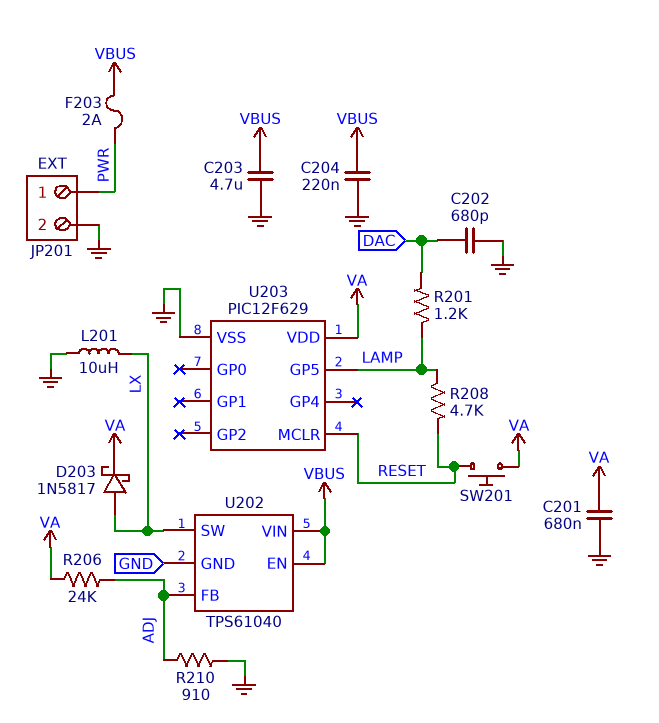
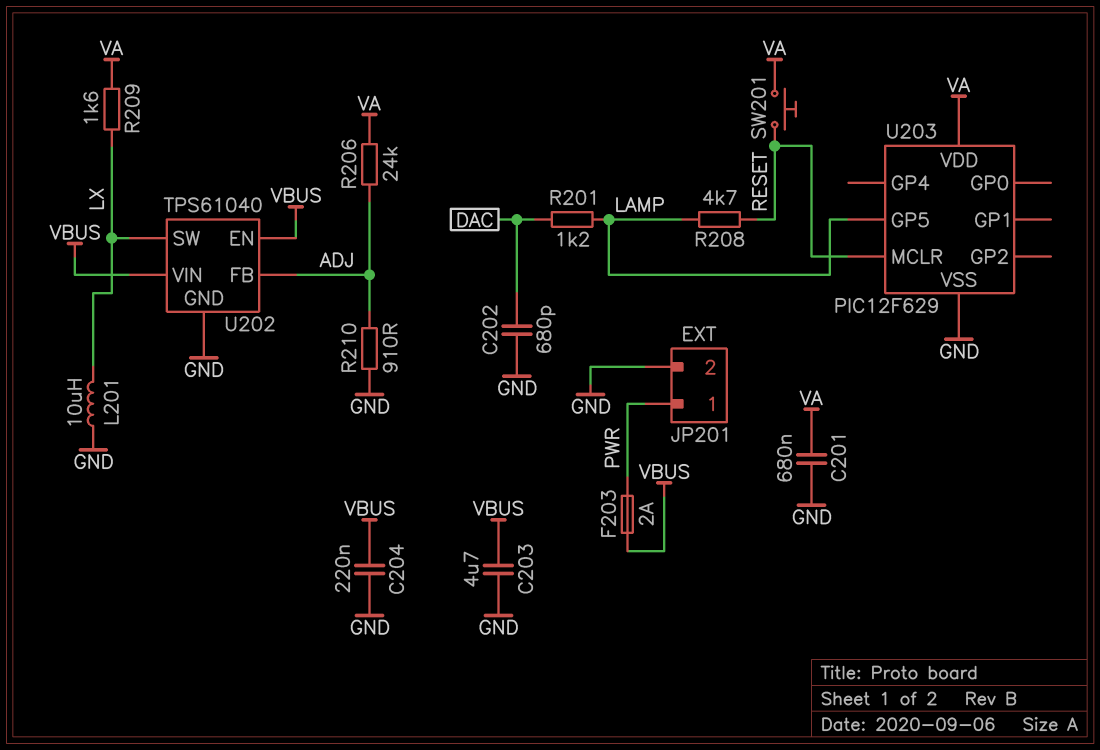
D203: schottky 1N5817 (A LX, K VA) -> none
R209: none -> 1.6k (LX, VA)

